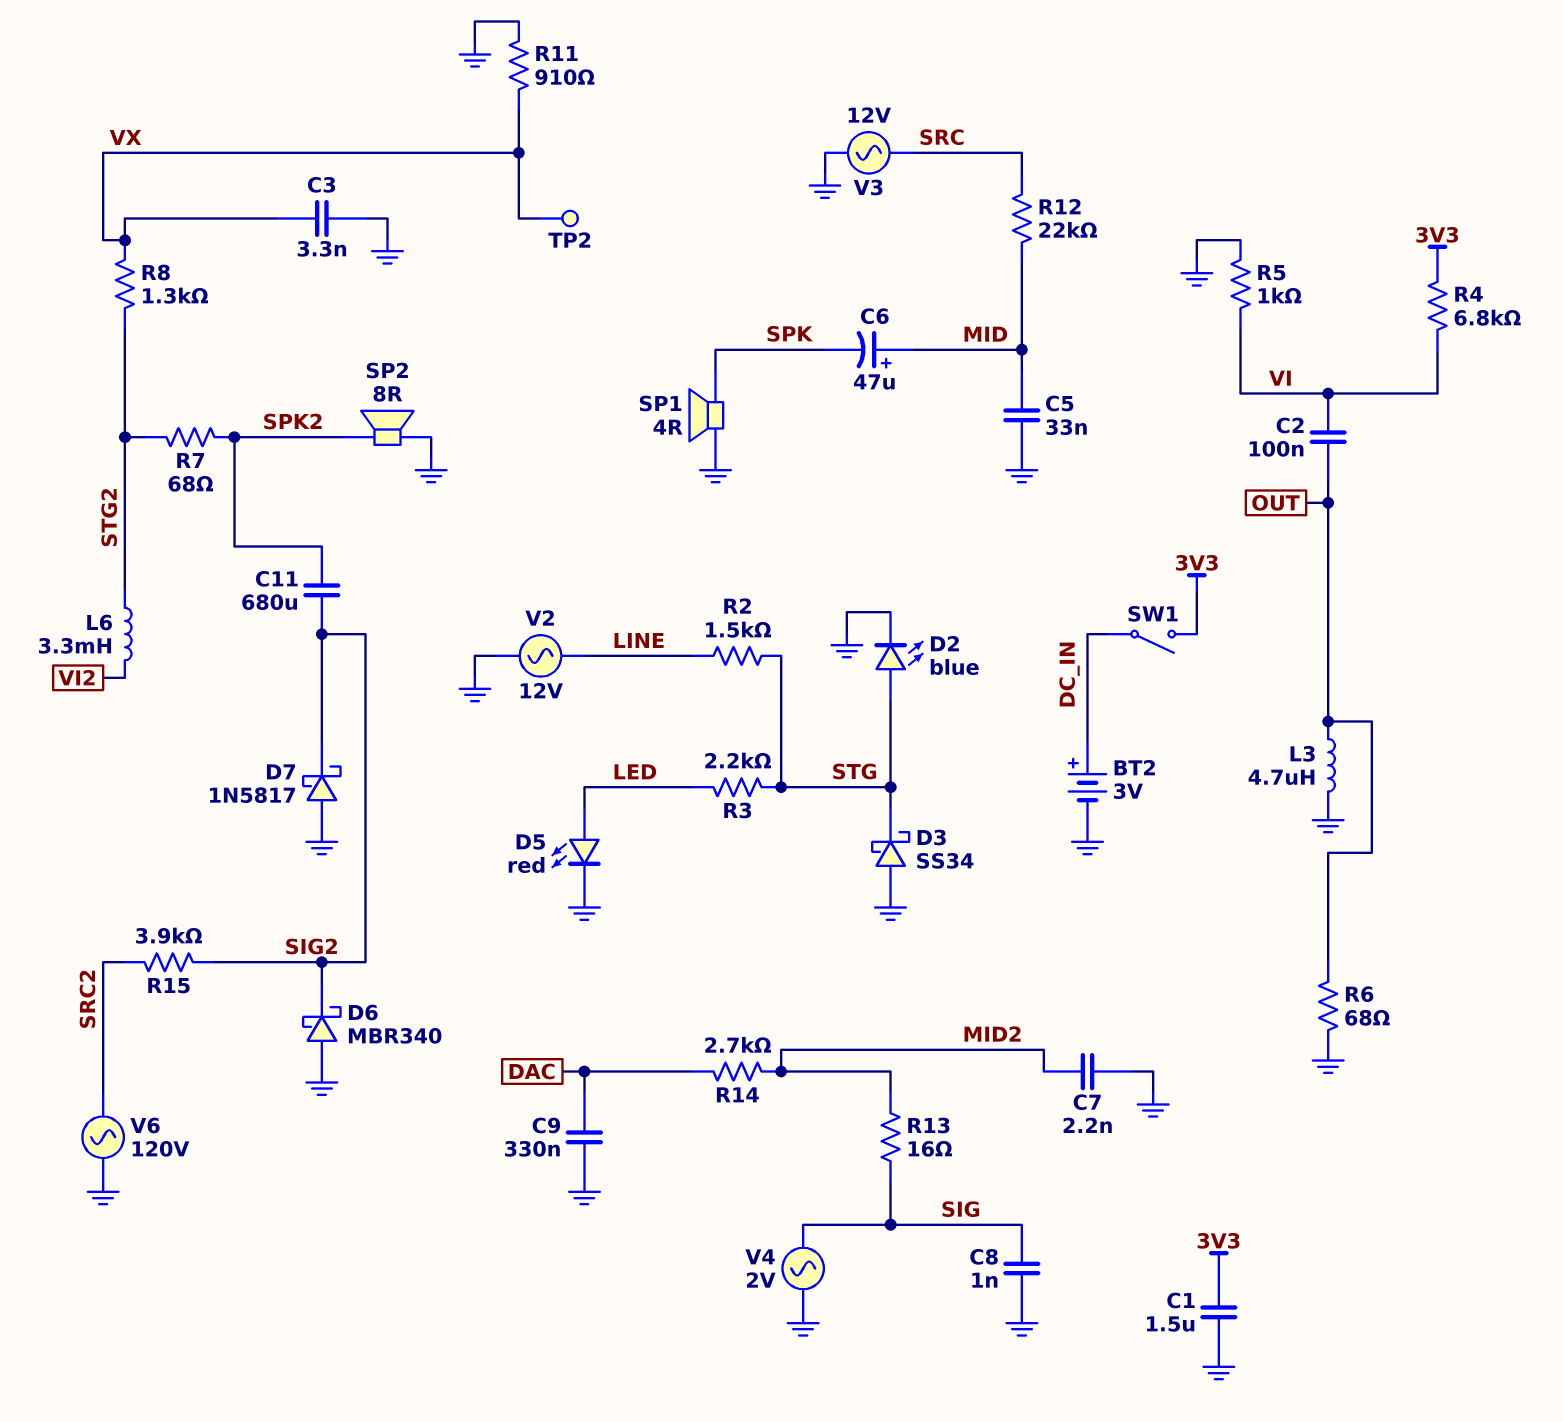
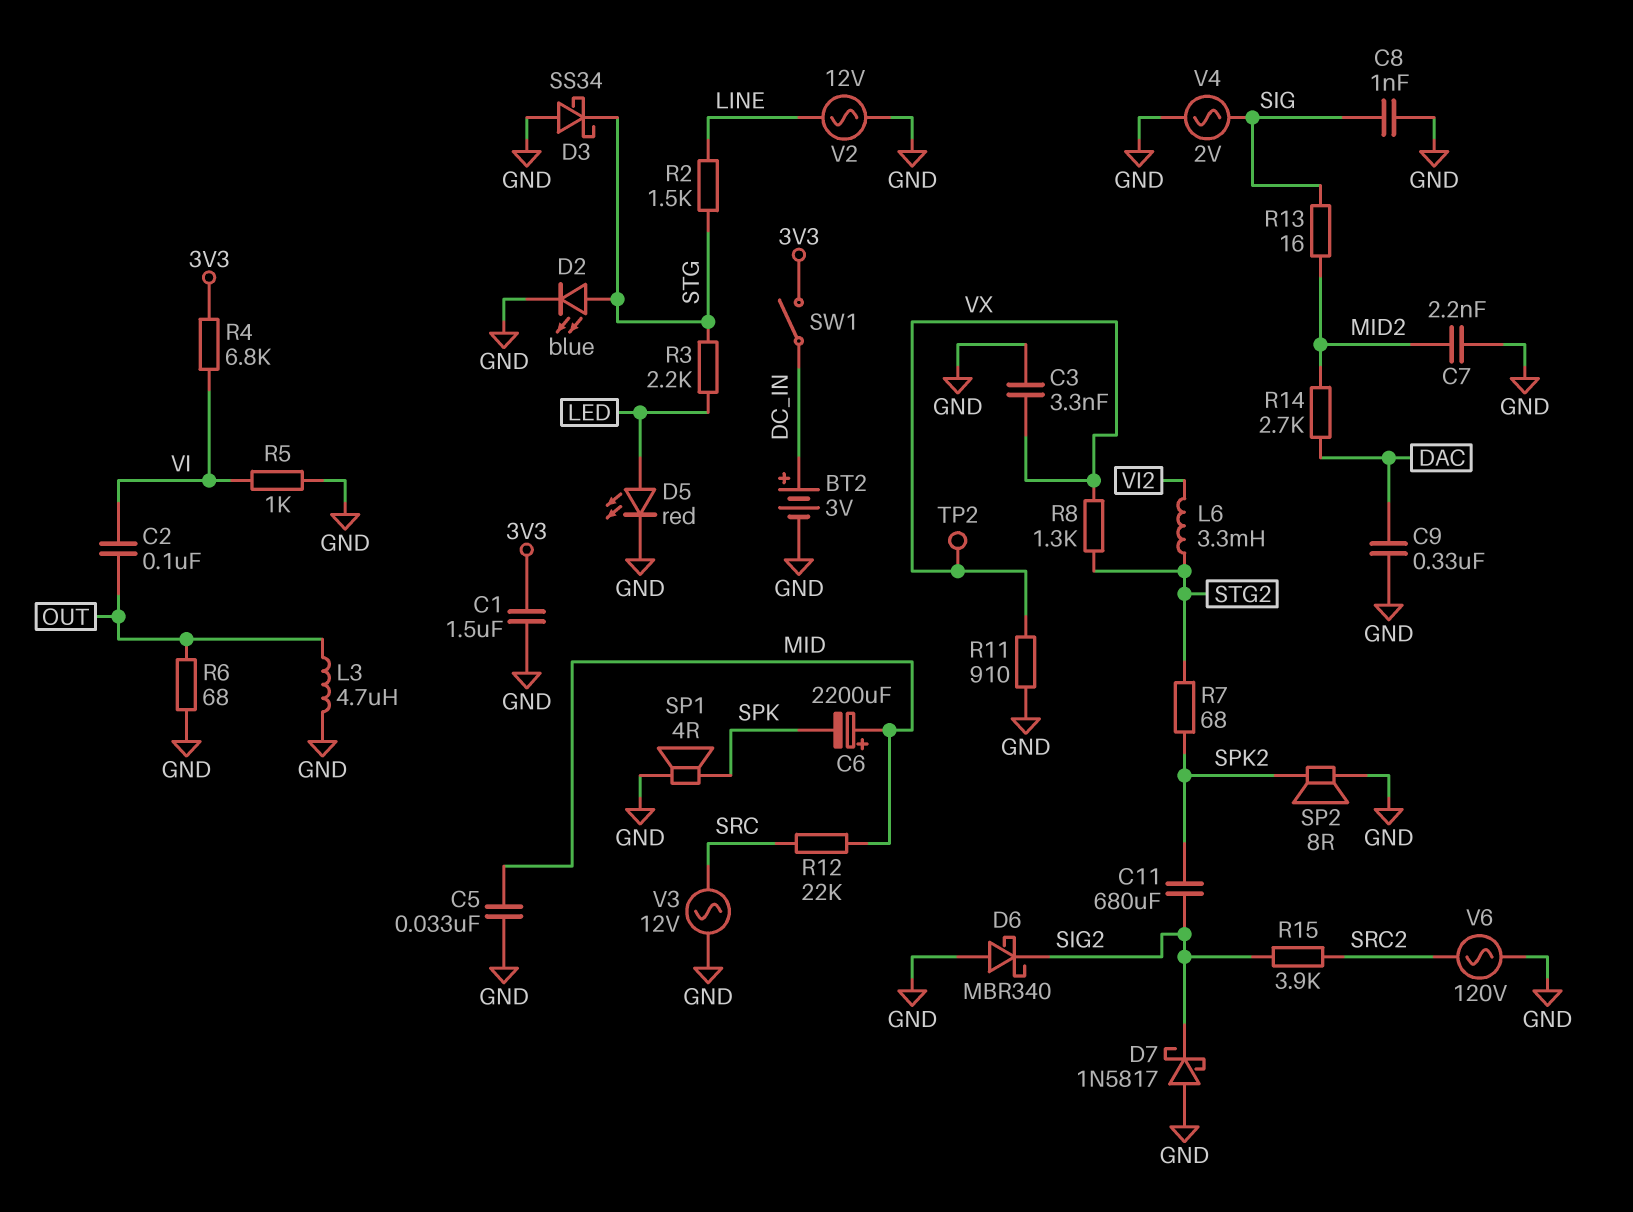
C6: 47uF (plus MID, minus SPK) -> 2200uF (plus MID, minus SPK)

